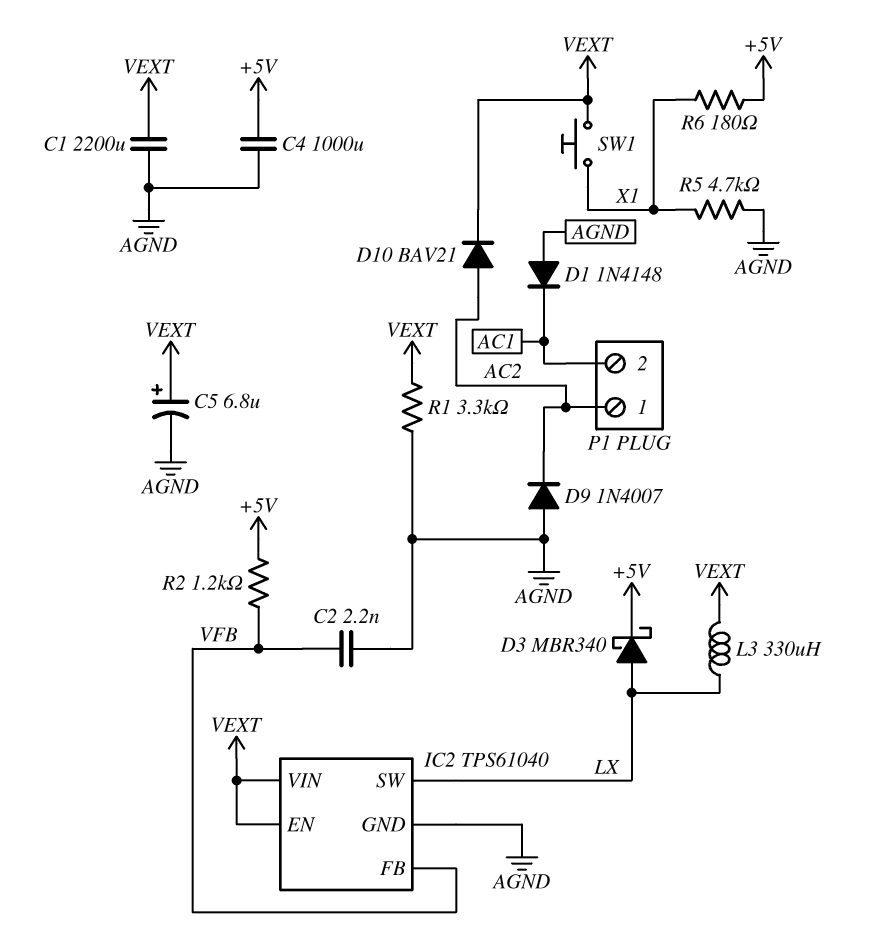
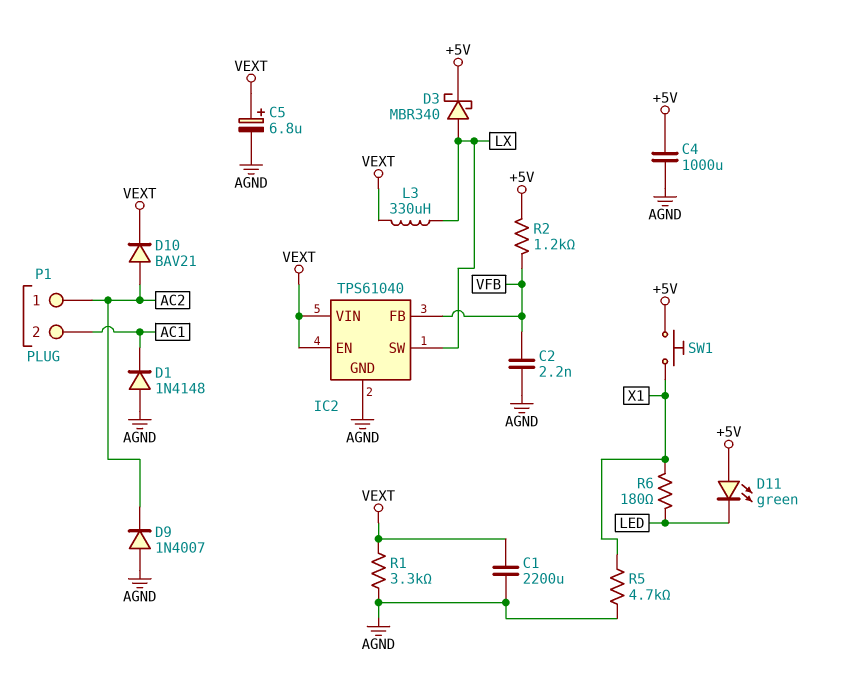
D11: none -> LED green (A +5V, K LED)
R6: 180 (+5V, X1) -> 180 (LED, X1)
SW1: button (VEXT, X1) -> button (+5V, X1)

